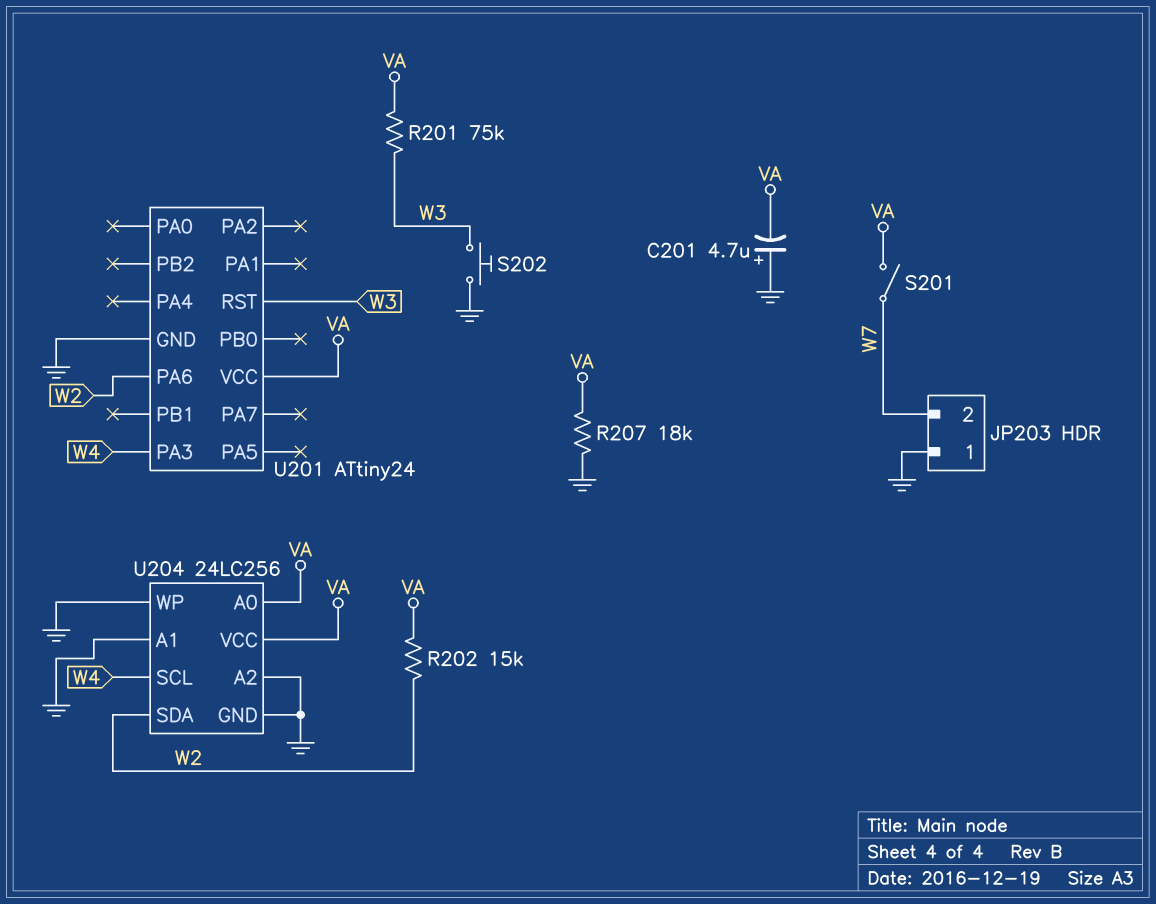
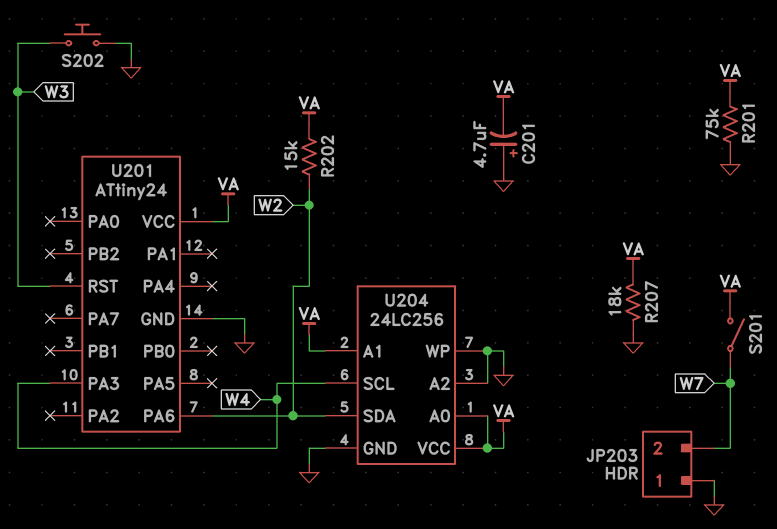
R201: 75k (VA, W3) -> 75k (GND, VA)
U204 pin A1: GND -> VA

